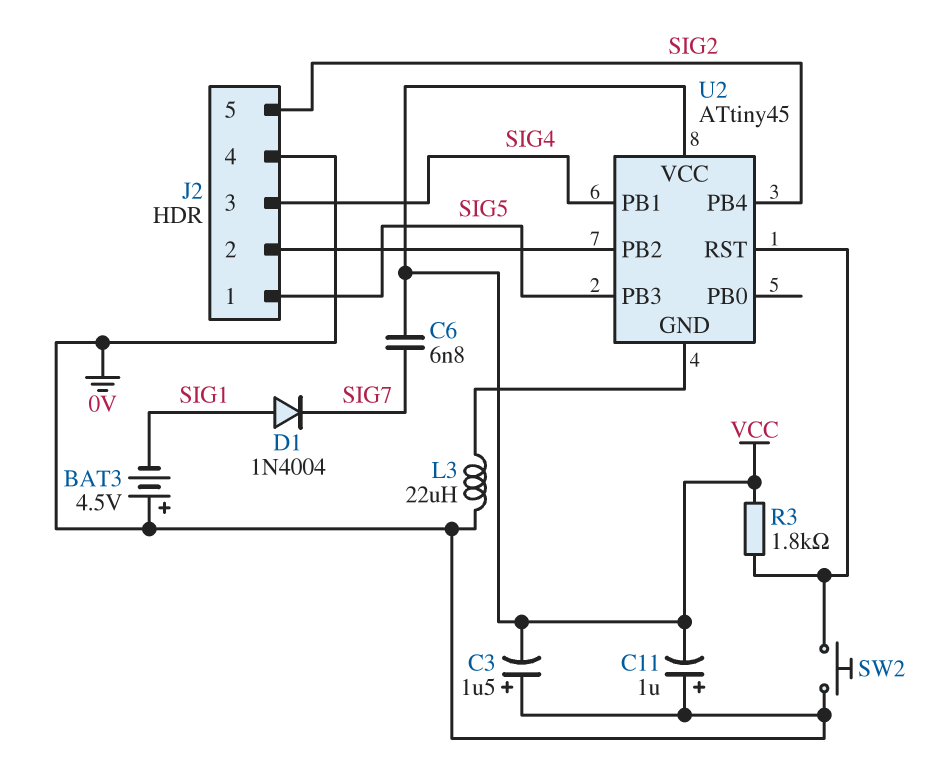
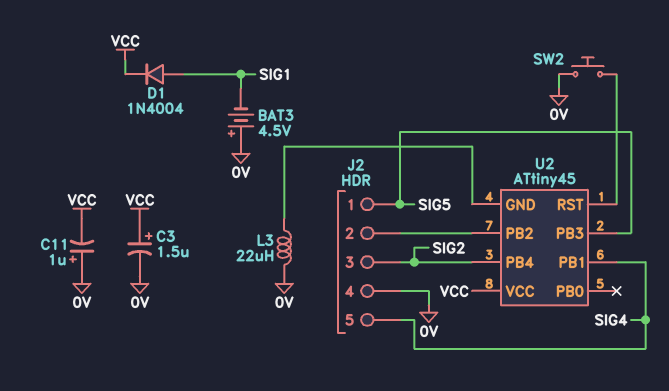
C3: 1.5uF (plus 0V, minus VCC) -> 1.5uF (plus VCC, minus 0V)
C6: 6.8nF (SIG7, VCC) -> none
D1: diode 1N4004 (A SIG1, K SIG7) -> diode 1N4004 (A SIG1, K VCC)
J2 pin 3: SIG4 -> SIG2
J2 pin 5: SIG2 -> SIG4
R3: 1.8k (U2/RST, VCC) -> none

